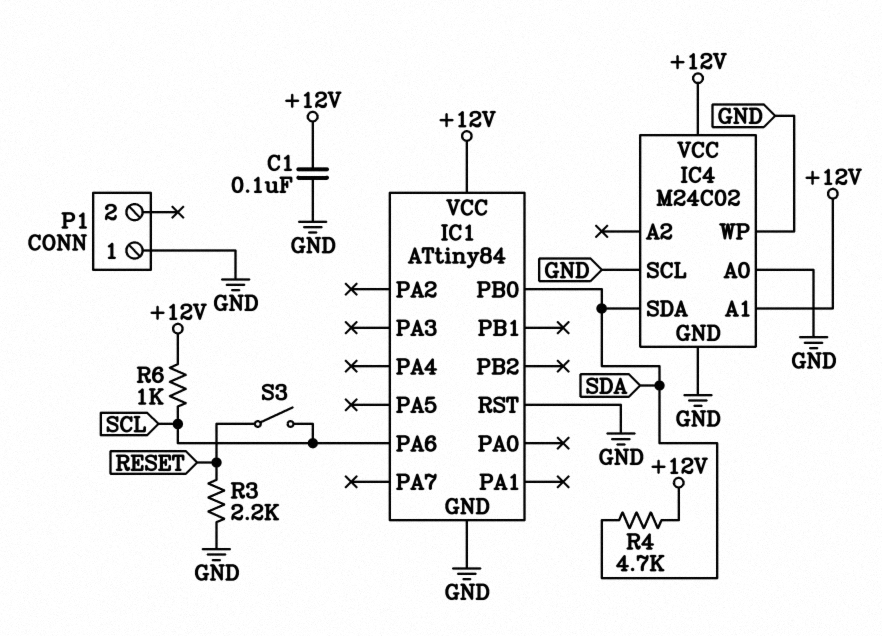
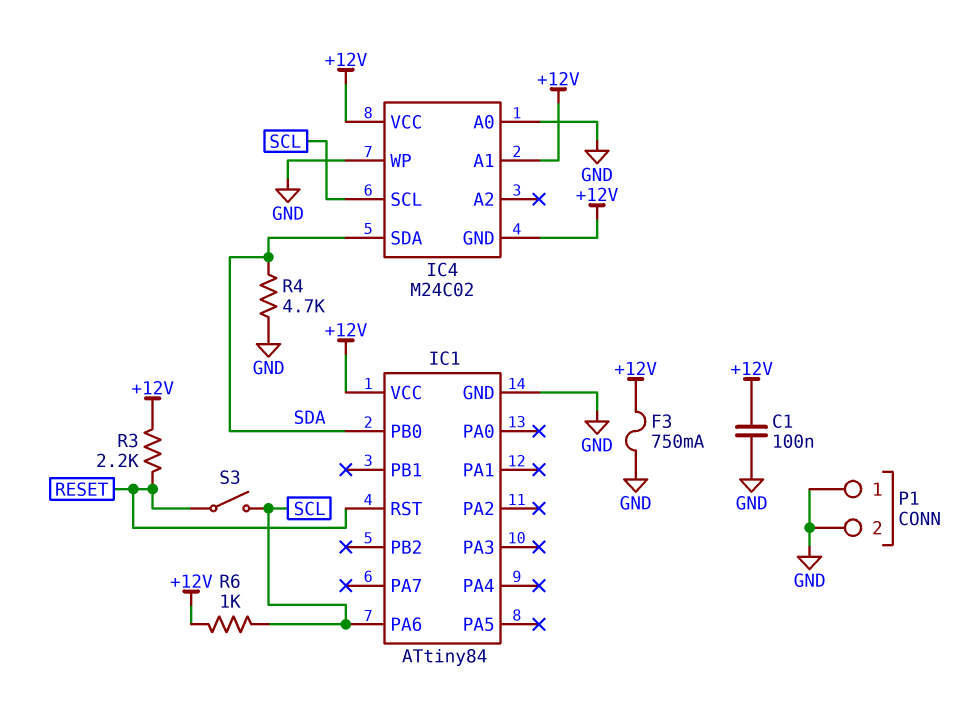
F3: none -> 750mA (+12V, GND)
IC1 pin RST: GND -> RESET
IC4 pin GND: GND -> +12V
IC4 pin SCL: GND -> SCL
P1 pin 2: none -> GND
R3: 2.2k (GND, RESET) -> 2.2k (+12V, RESET)
R4: 4.7k (+12V, SDA) -> 4.7k (GND, SDA)

